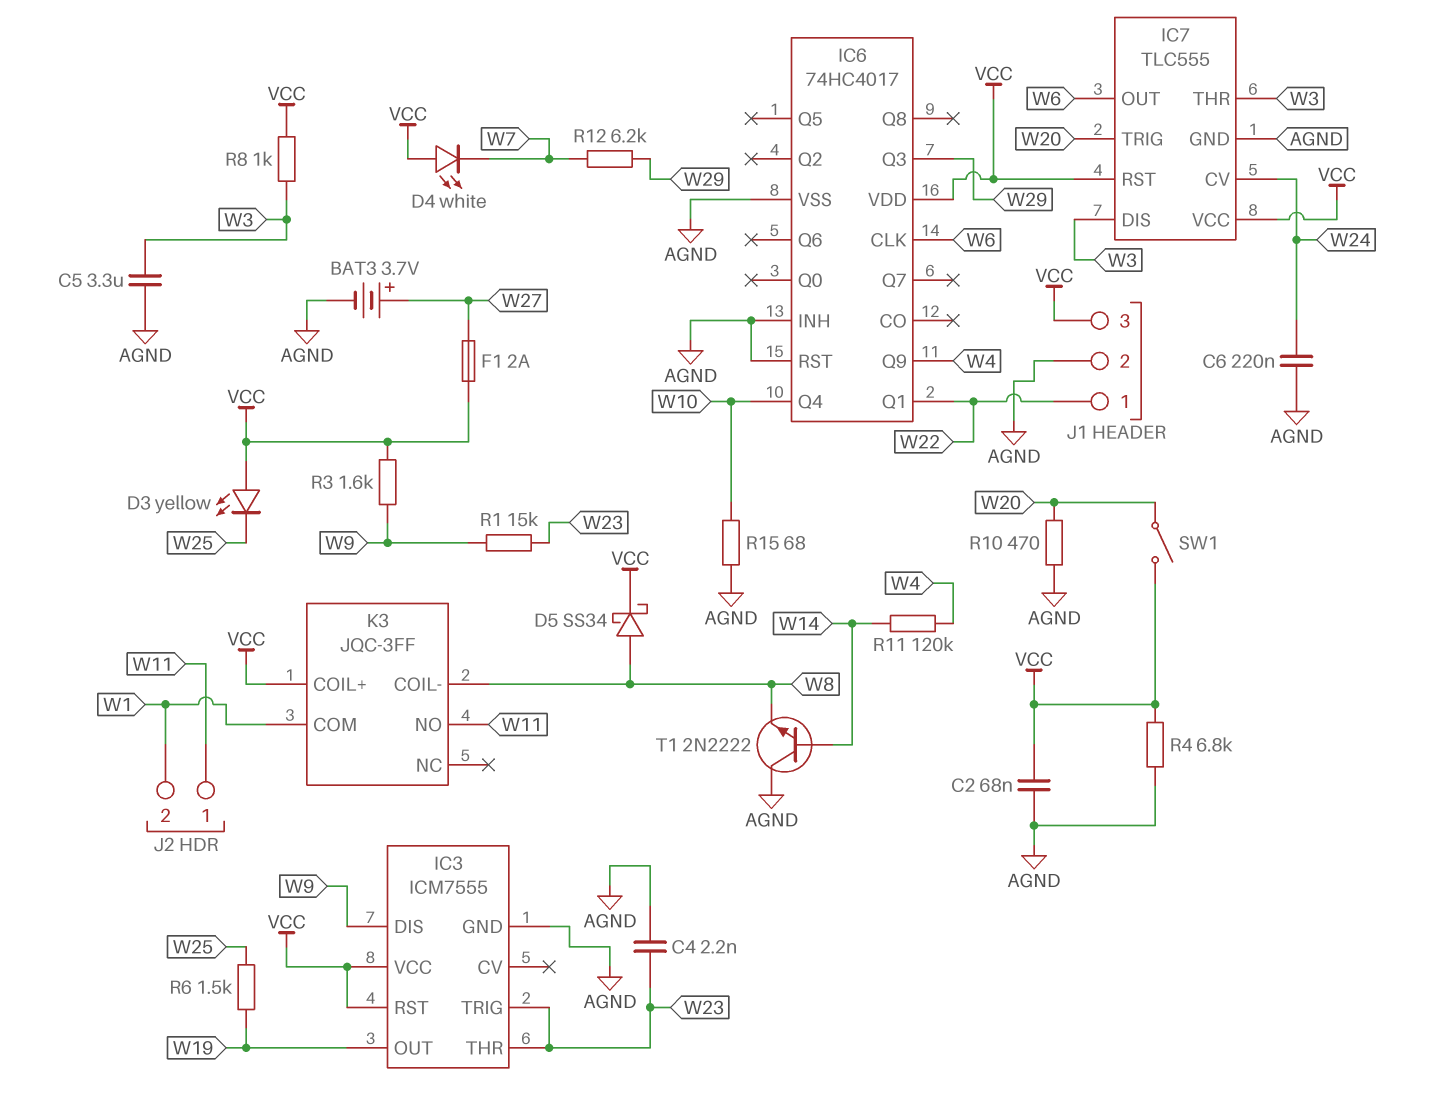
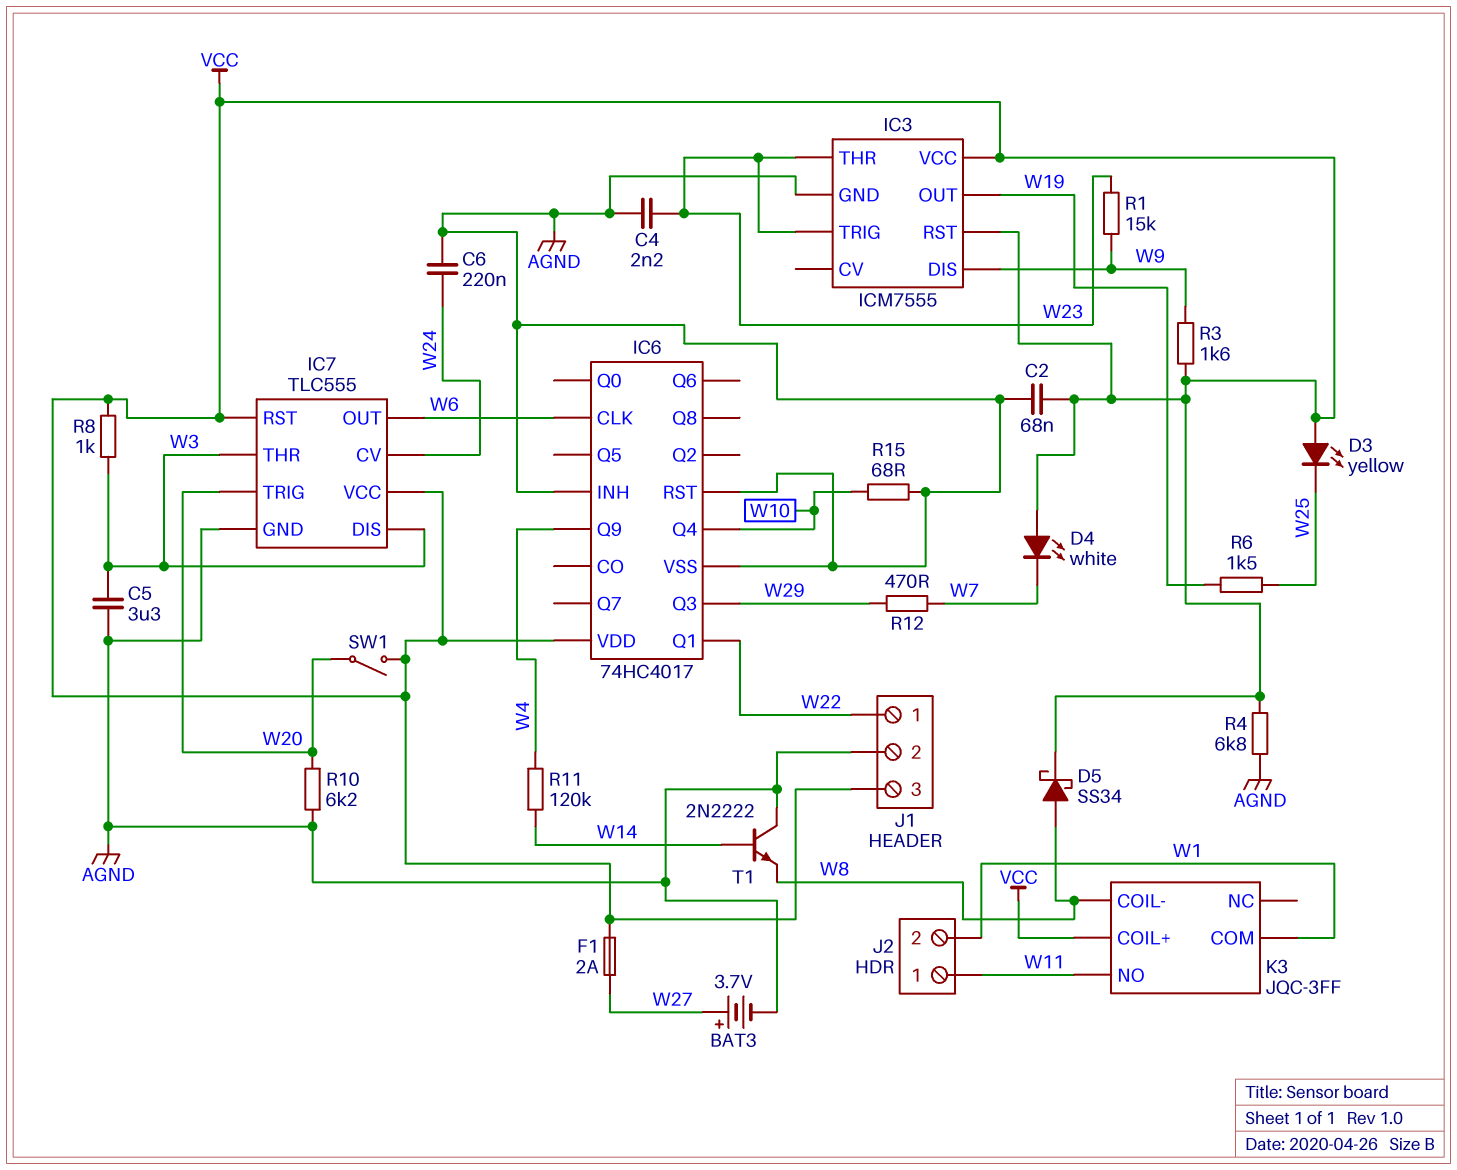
R10: 470 (AGND, W20) -> 6.2k (AGND, W20)
R12: 6.2k (W7, W29) -> 470 (W7, W29)

